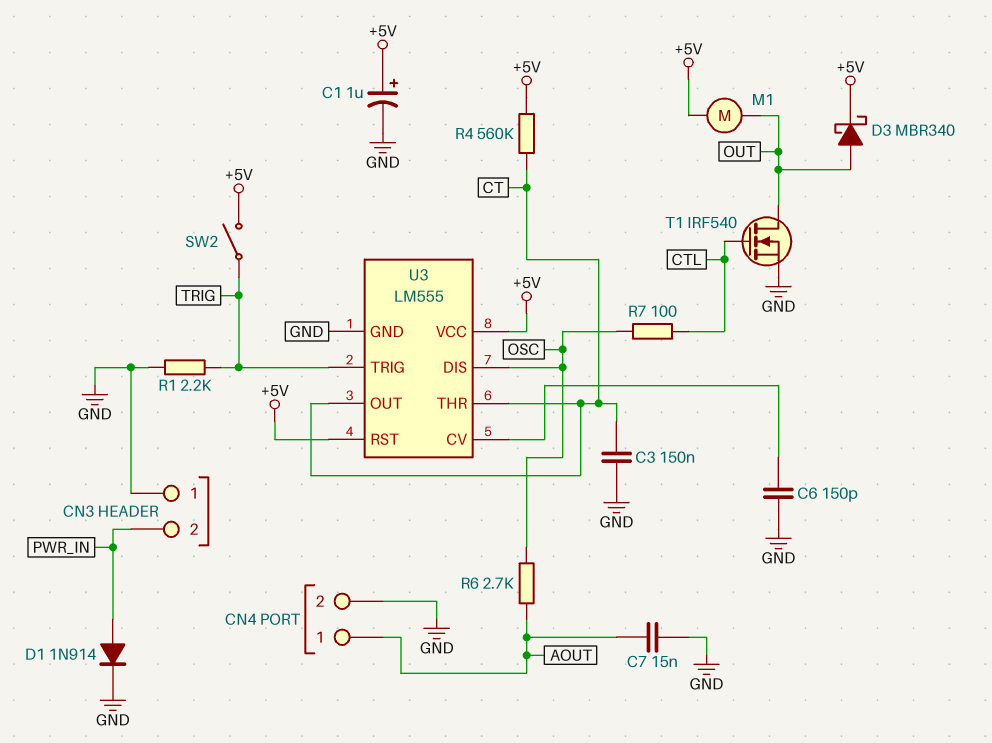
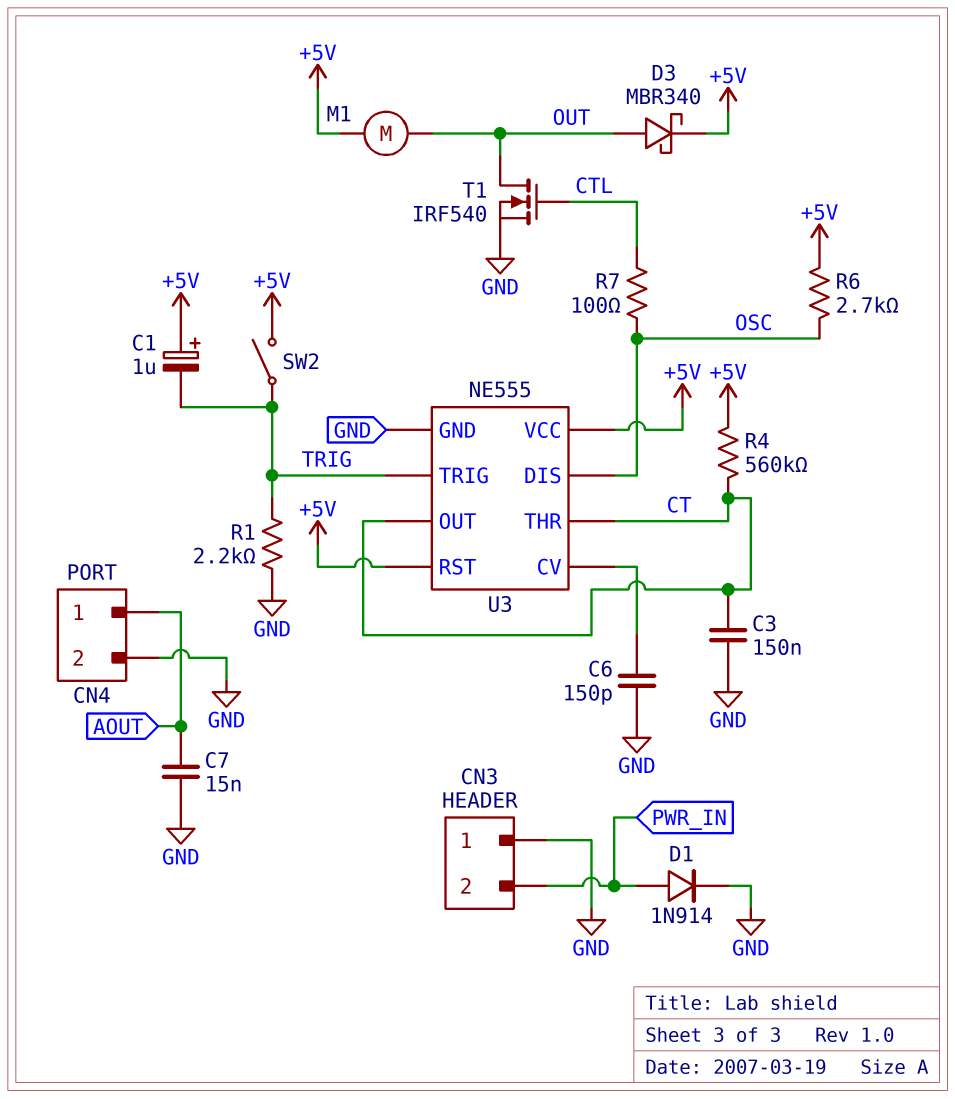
C1: 1uF (plus +5V, minus GND) -> 1uF (plus +5V, minus TRIG)
R6: 2.7k (AOUT, OSC) -> 2.7k (+5V, OSC)
U3: LM555 -> NE555

